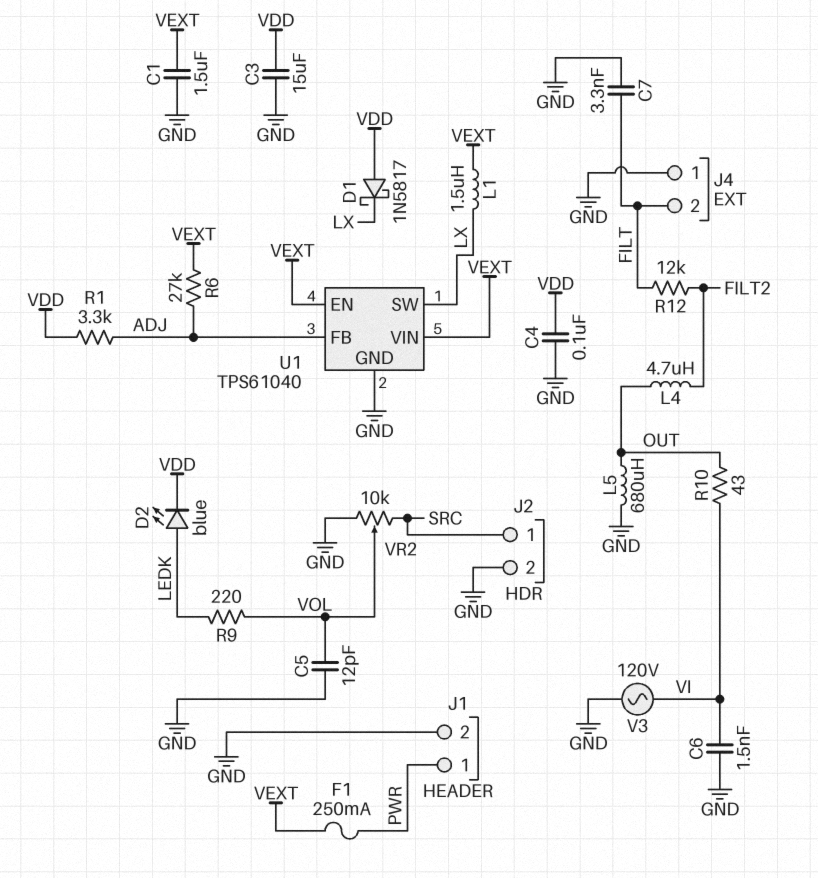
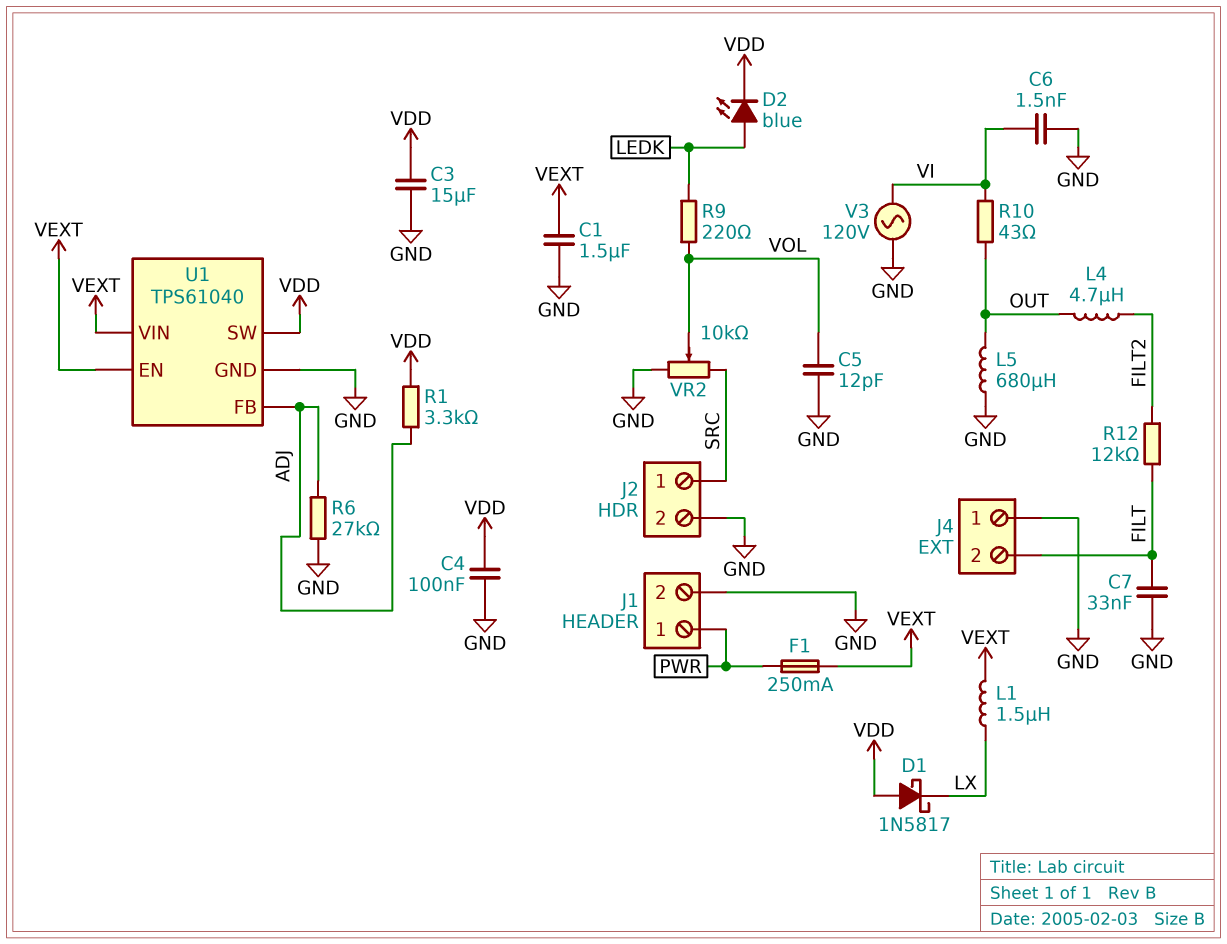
C7: 3.3nF (FILT, GND) -> 33nF (FILT, GND)
R6: 27k (ADJ, VEXT) -> 27k (ADJ, GND)
U1 pin SW: LX -> VDD

